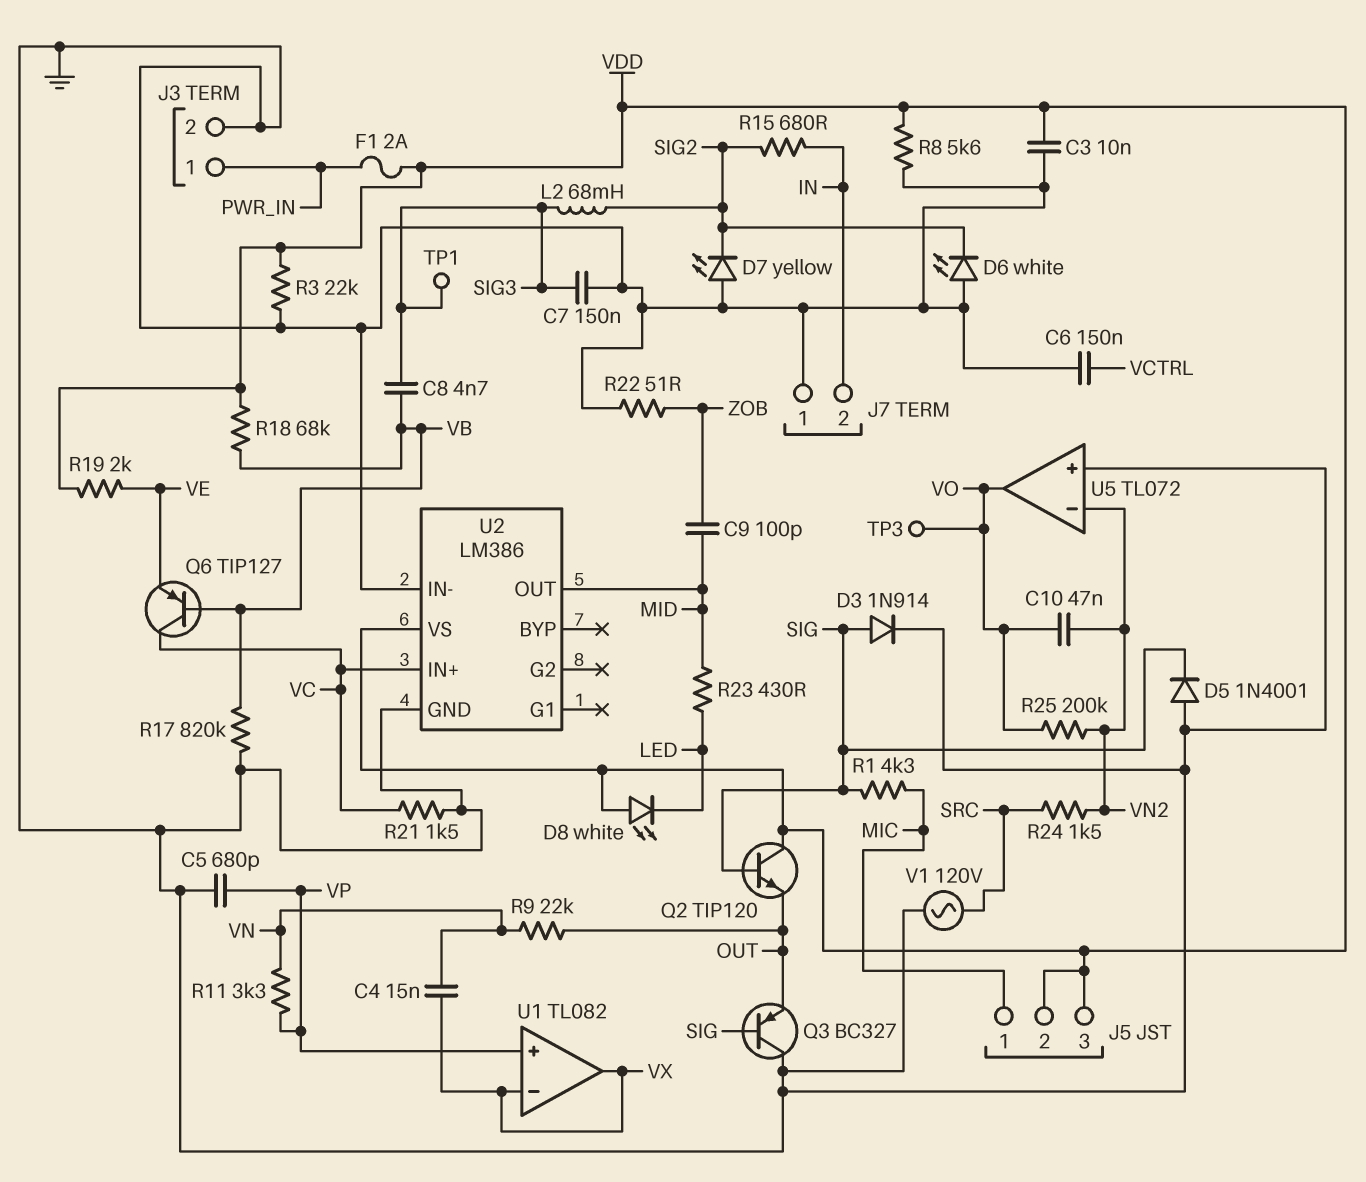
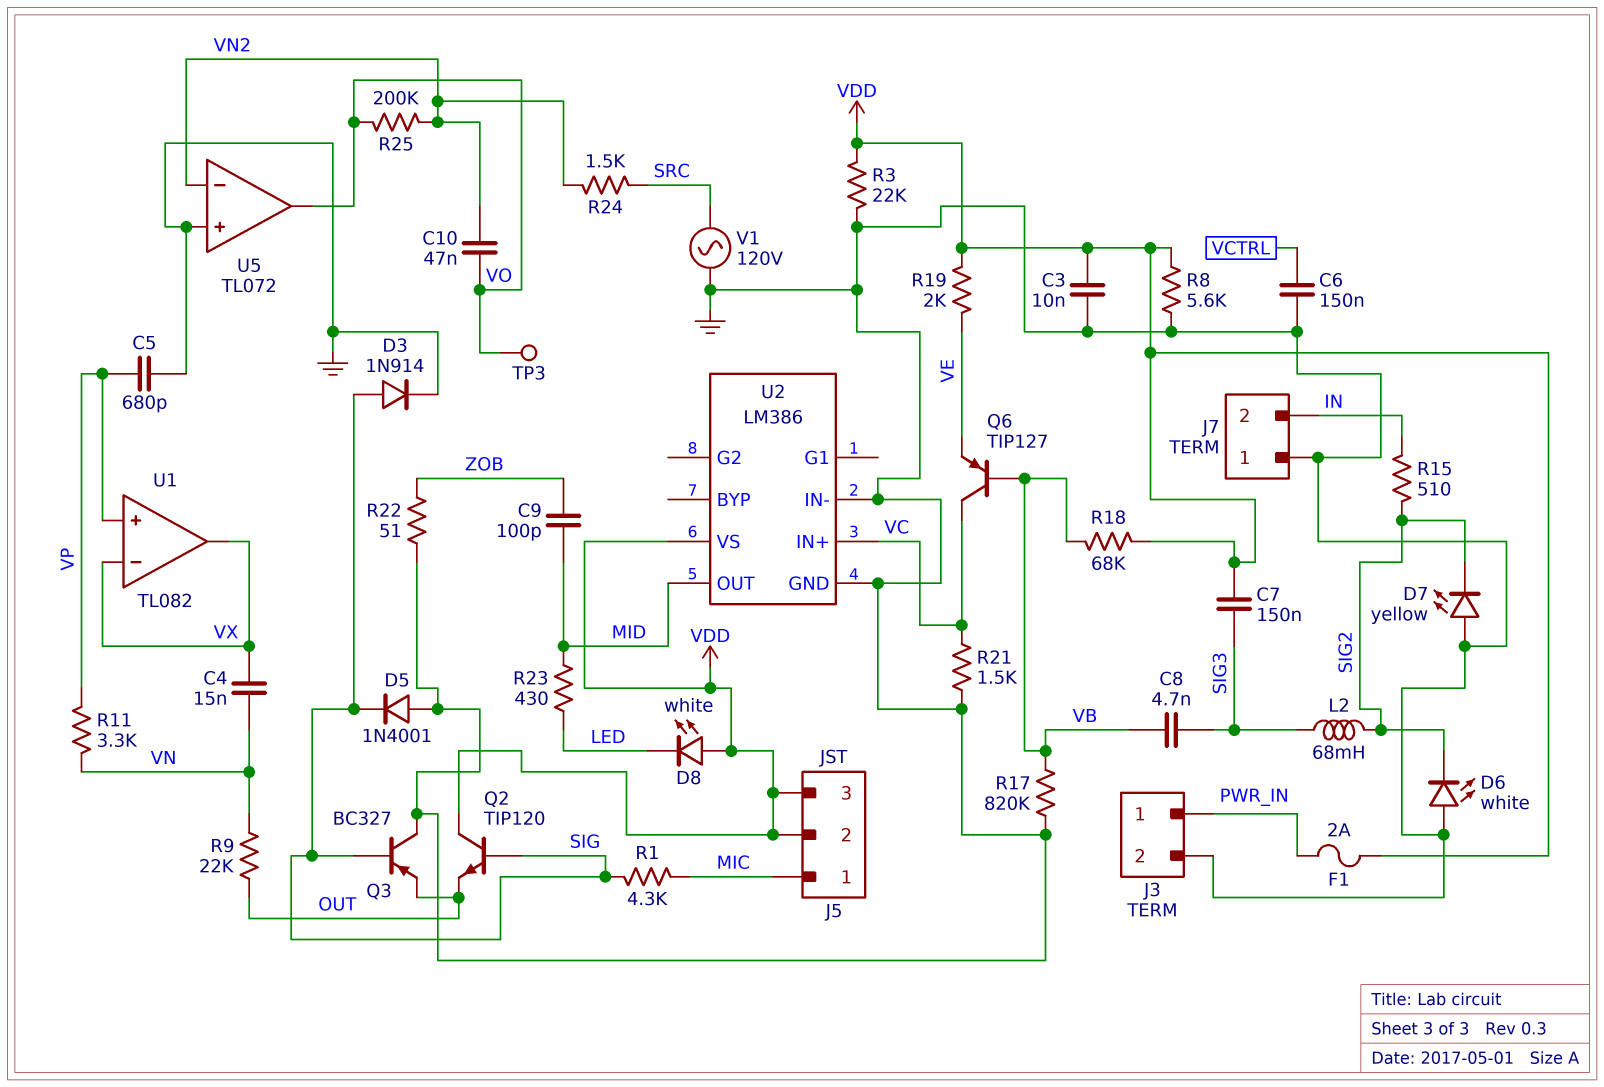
C7: 150nF (GND, SIG3) -> 150nF (SIG3, VDD)
R15: 680 (IN, SIG2) -> 510 (IN, SIG2)
TP1: test point (SIG3) -> none

